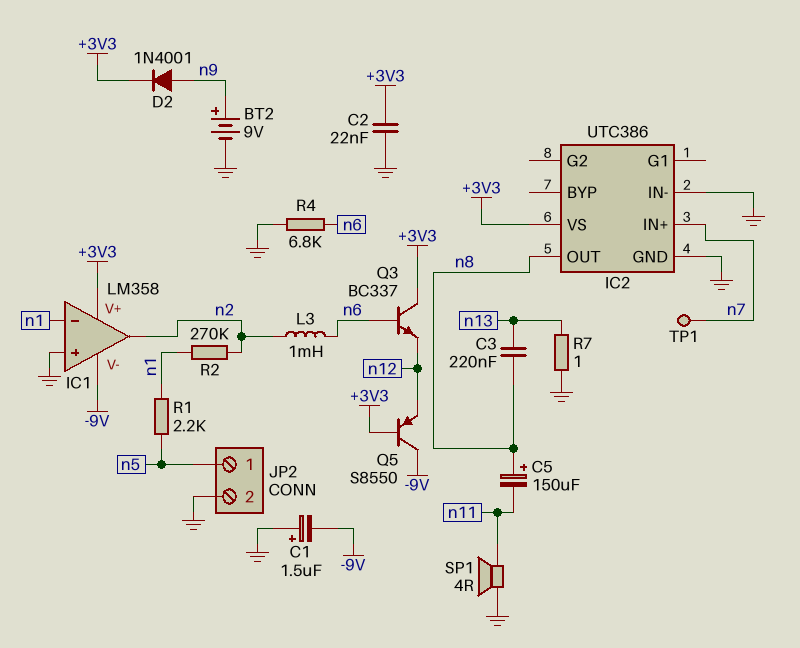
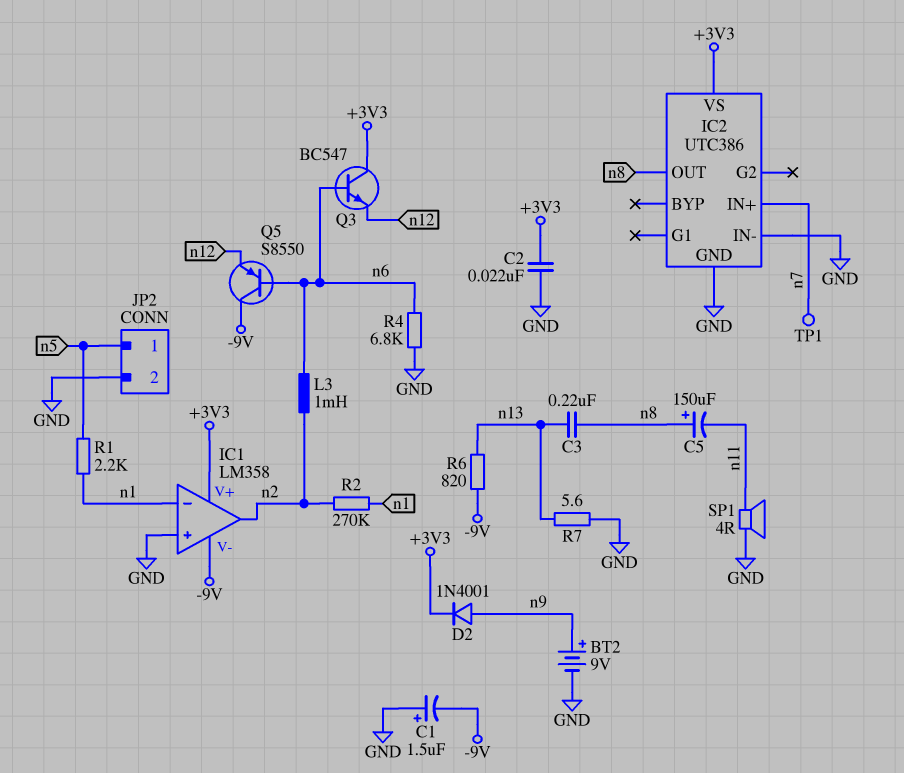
Q3: NPN BC337 (B n6, C +3V3, E n12) -> NPN BC547 (B n6, C +3V3, E n12)
Q5: PNP S8550 (B +3V3, C -9V, E n12) -> PNP S8550 (B n6, C -9V, E n12)
R6: none -> 820 (-9V, n13)
R7: 1 (GND, n13) -> 5.6 (GND, n13)

